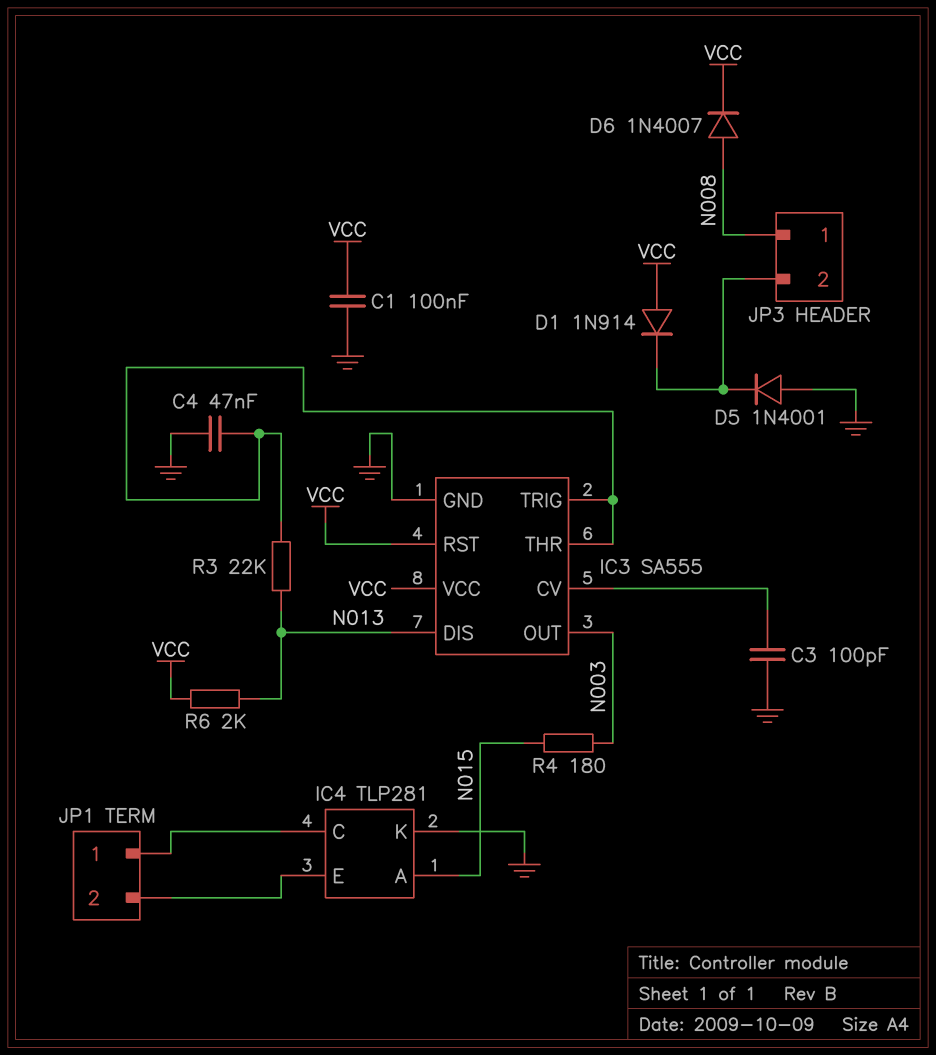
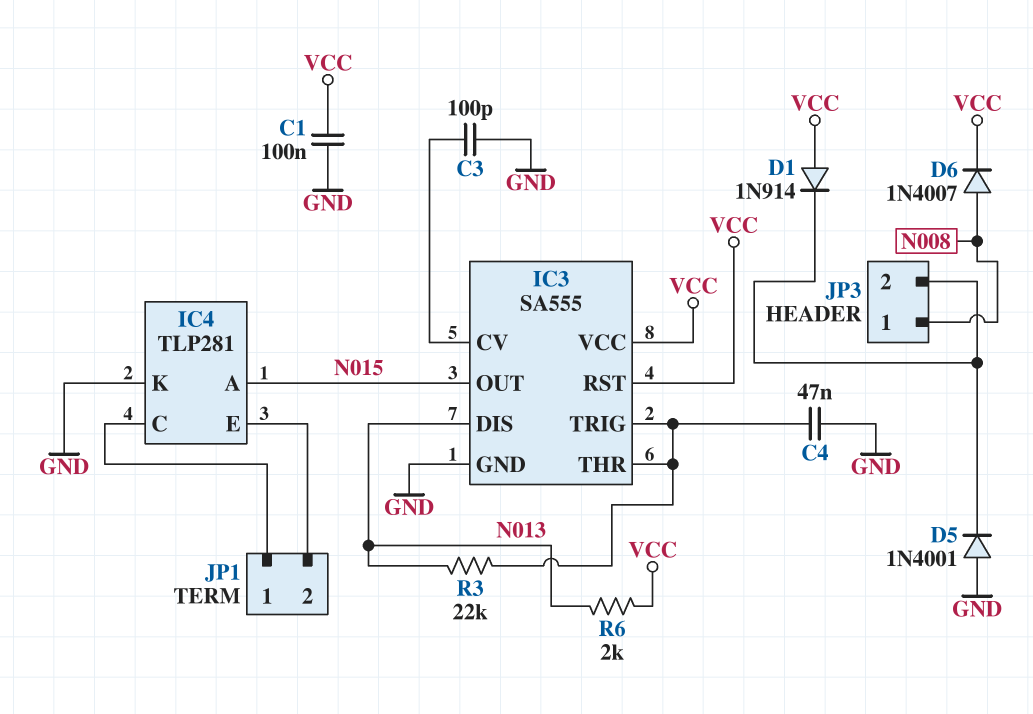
IC3 pin OUT: N003 -> N015
R4: 180 (N003, N015) -> none

